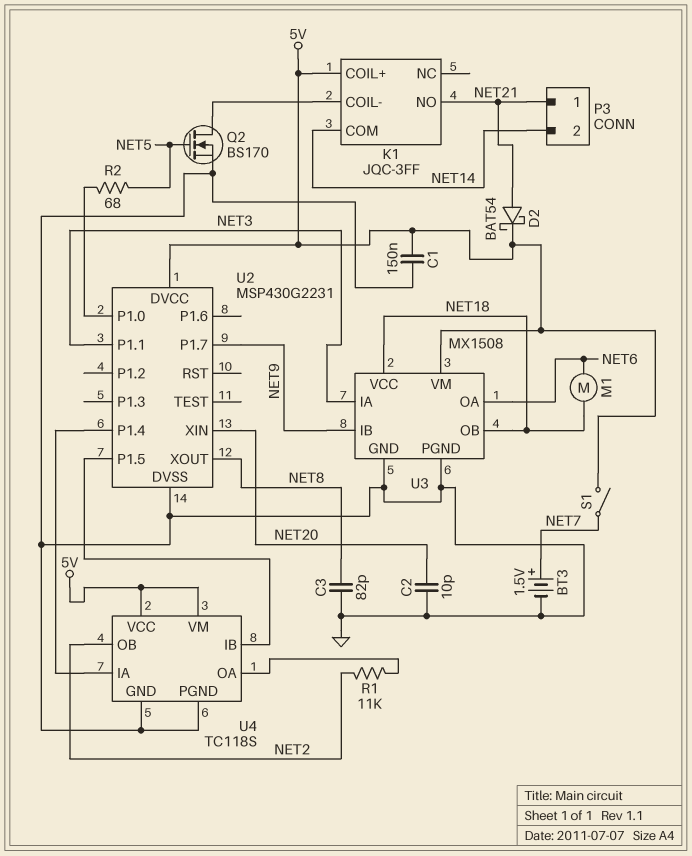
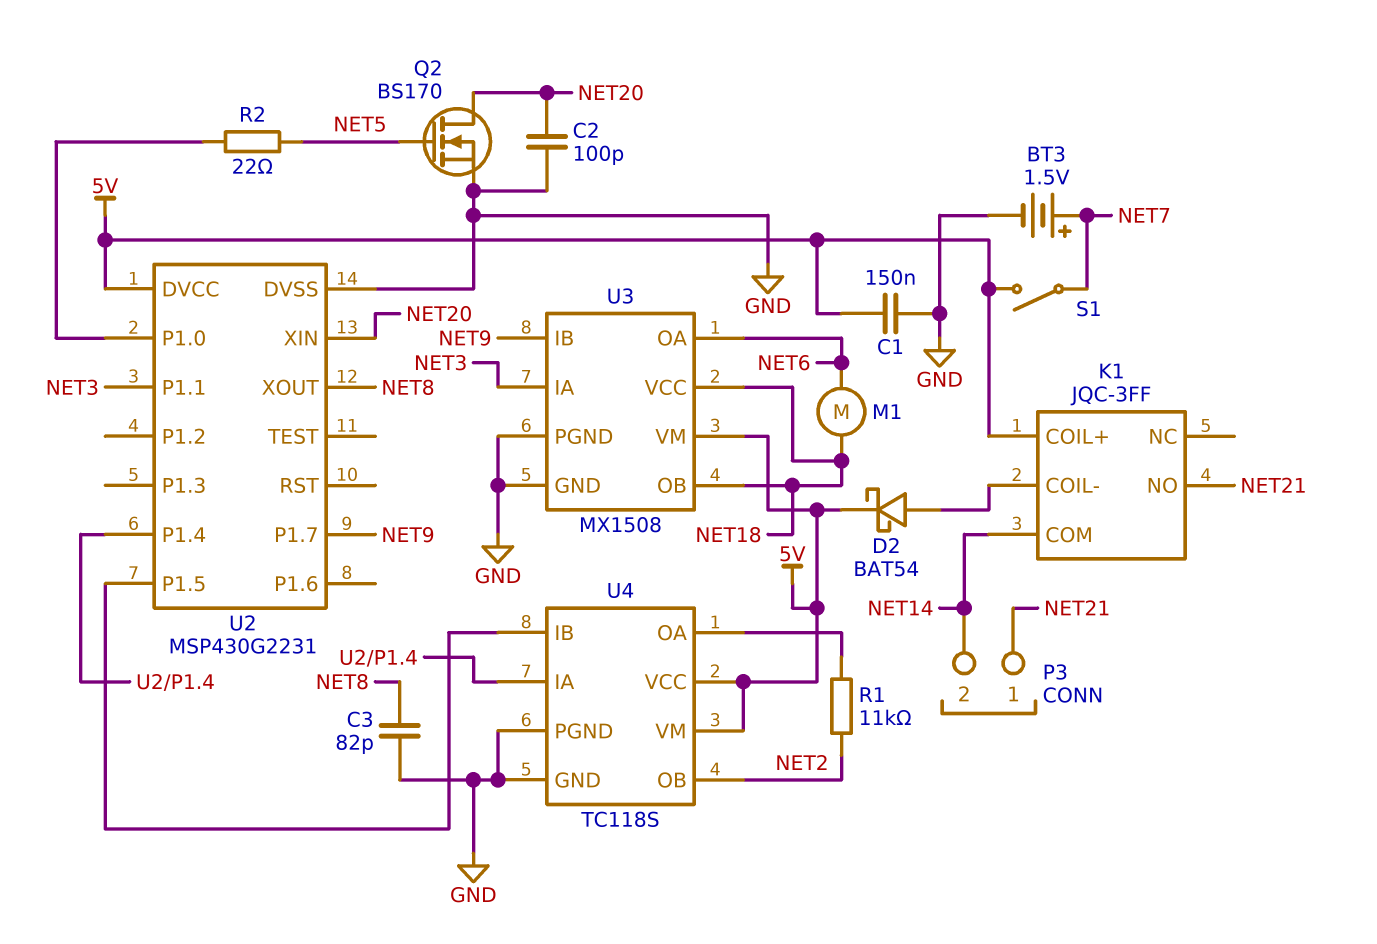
C2: 10pF (GND, NET20) -> 100pF (GND, NET20)
D2: schottky BAT54 (A NET21, K 5V) -> schottky BAT54 (A K1/COIL-, K 5V)
Q2: NMOS BS170 (G NET5, D K1/COIL-, S GND) -> NMOS BS170 (G NET5, D NET20, S GND)
R2: 68 (NET5, U2/P1.0) -> 22 (NET5, U2/P1.0)

